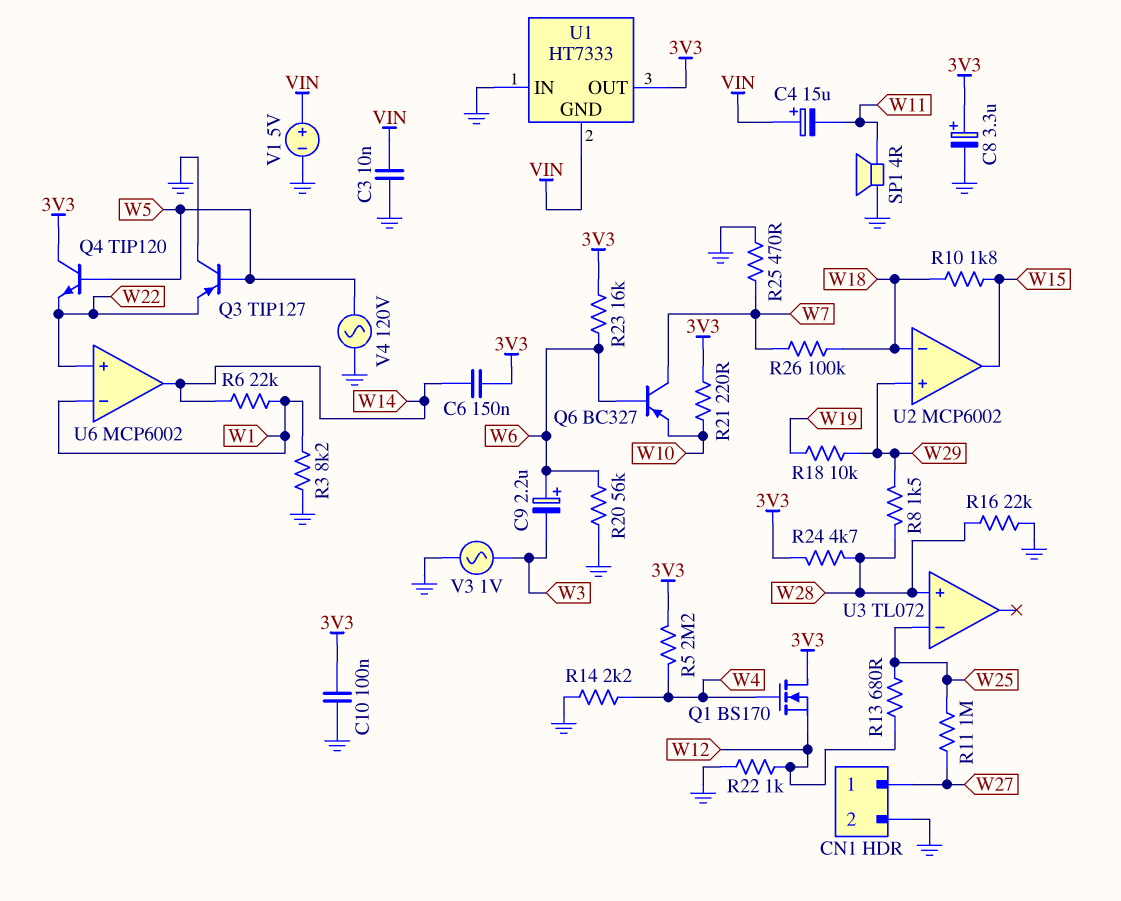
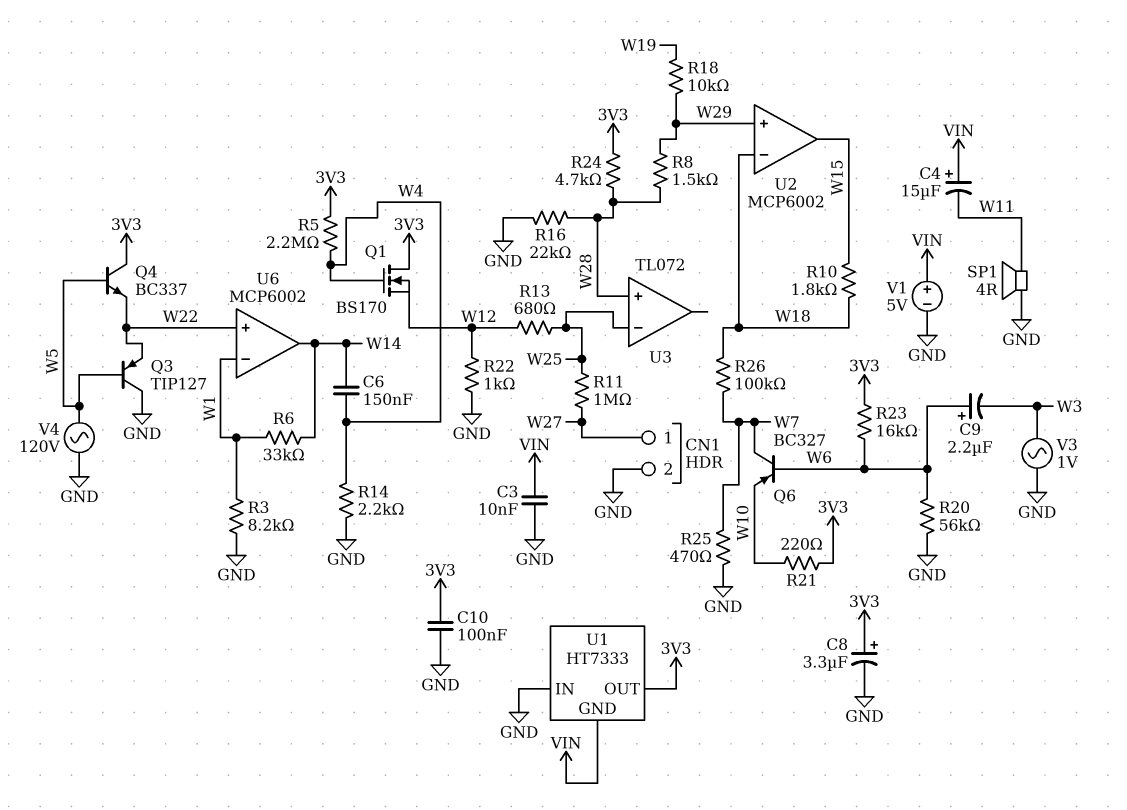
C6: 150nF (3V3, W14) -> 150nF (W4, W14)
Q4: NPN TIP120 (B W5, C 3V3, E W22) -> NPN BC337 (B W5, C 3V3, E W22)
R6: 22k (W1, W14) -> 33k (W1, W14)

